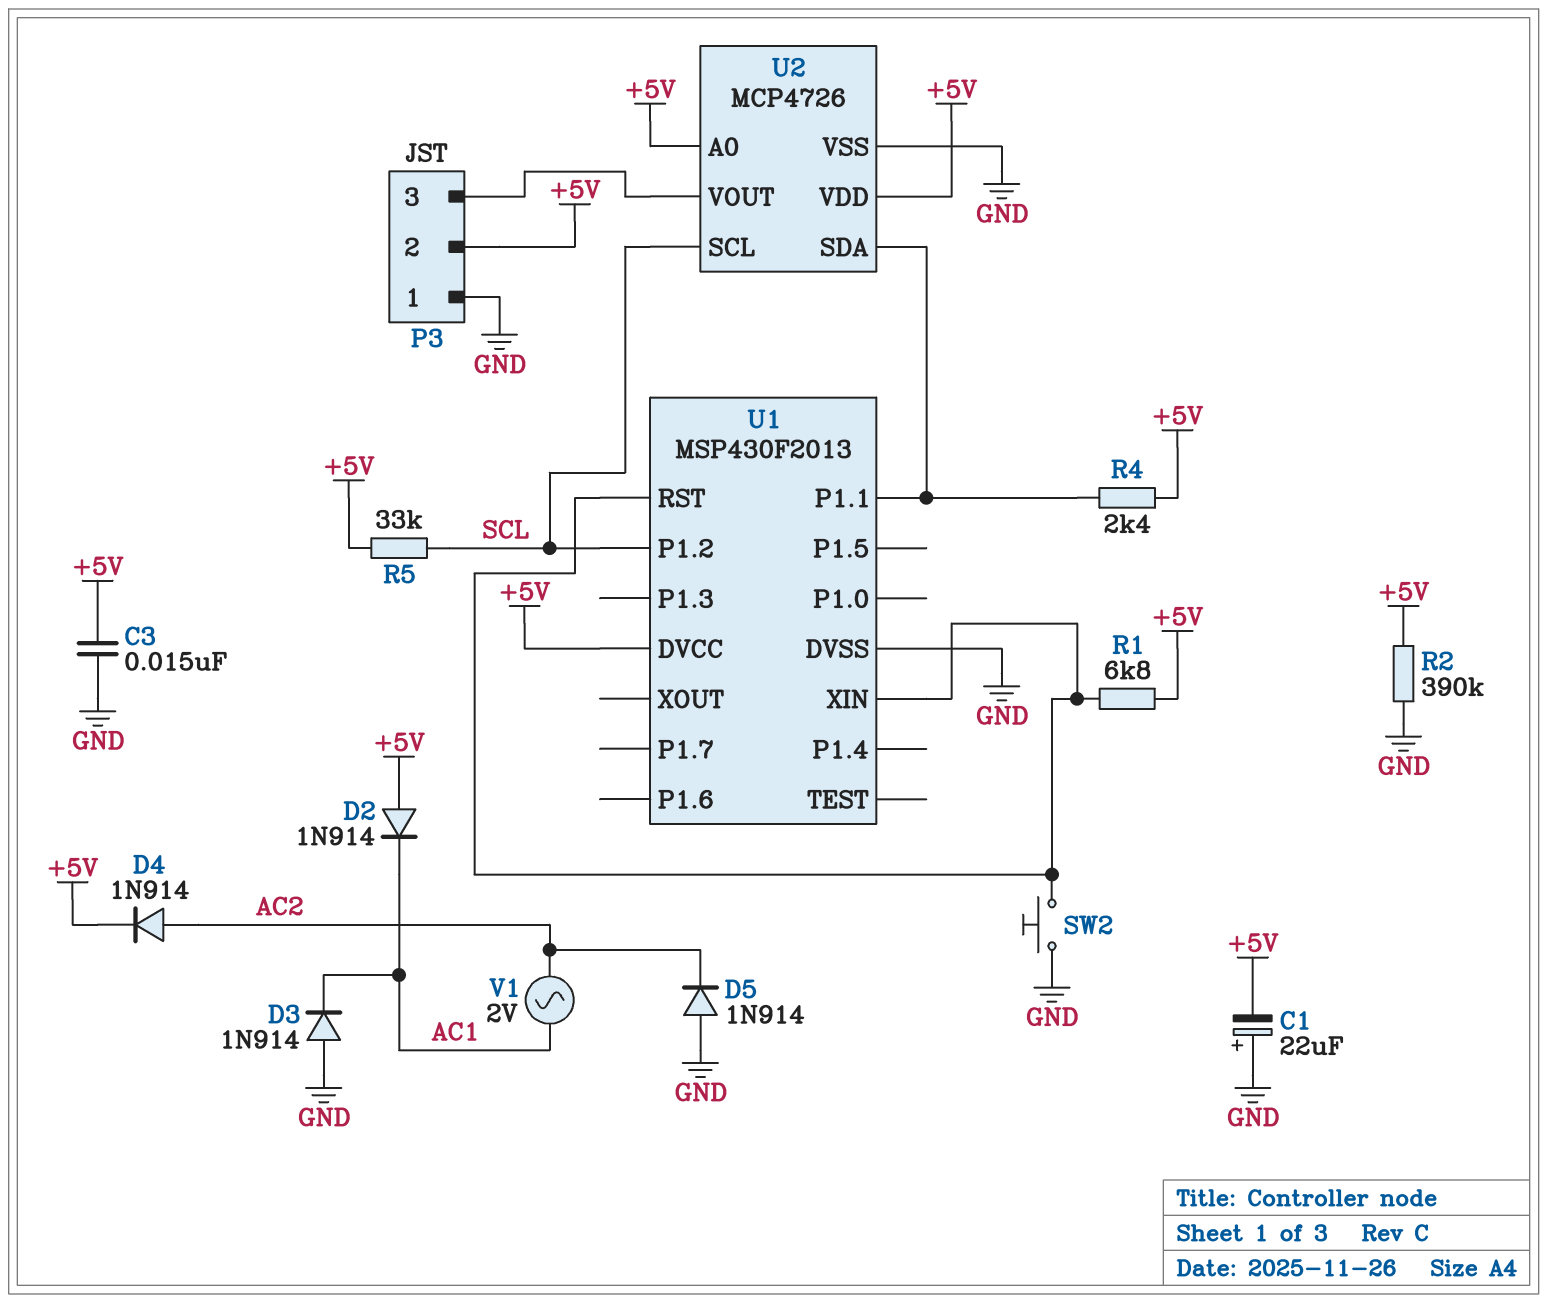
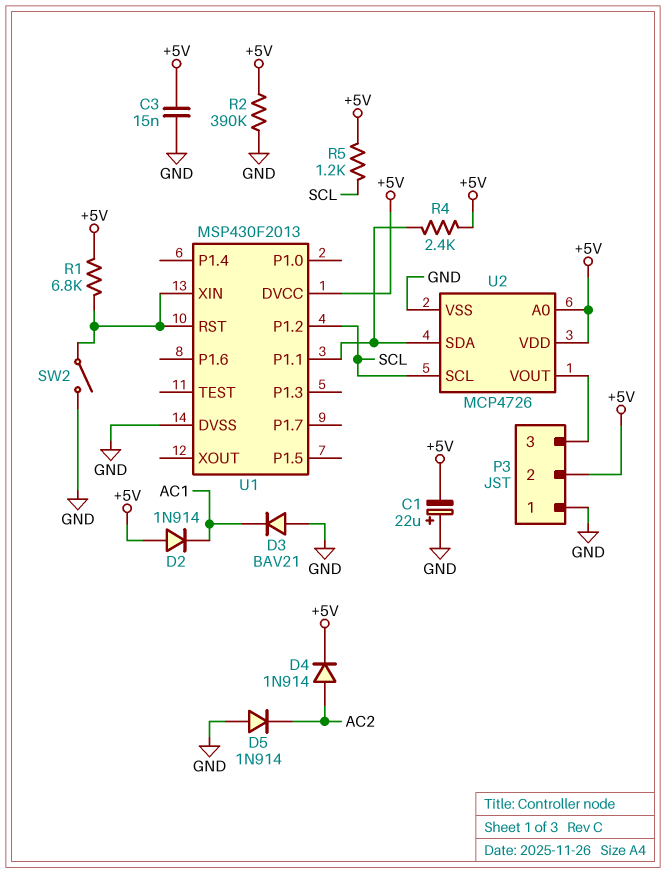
D3: diode 1N914 (A GND, K AC1) -> diode BAV21 (A GND, K AC1)
R5: 33k (+5V, SCL) -> 1.2k (+5V, SCL)
SW2: button (GND, U1/RST) -> switch (GND, U1/RST)
V1: AC 2V (AC1, AC2) -> none

